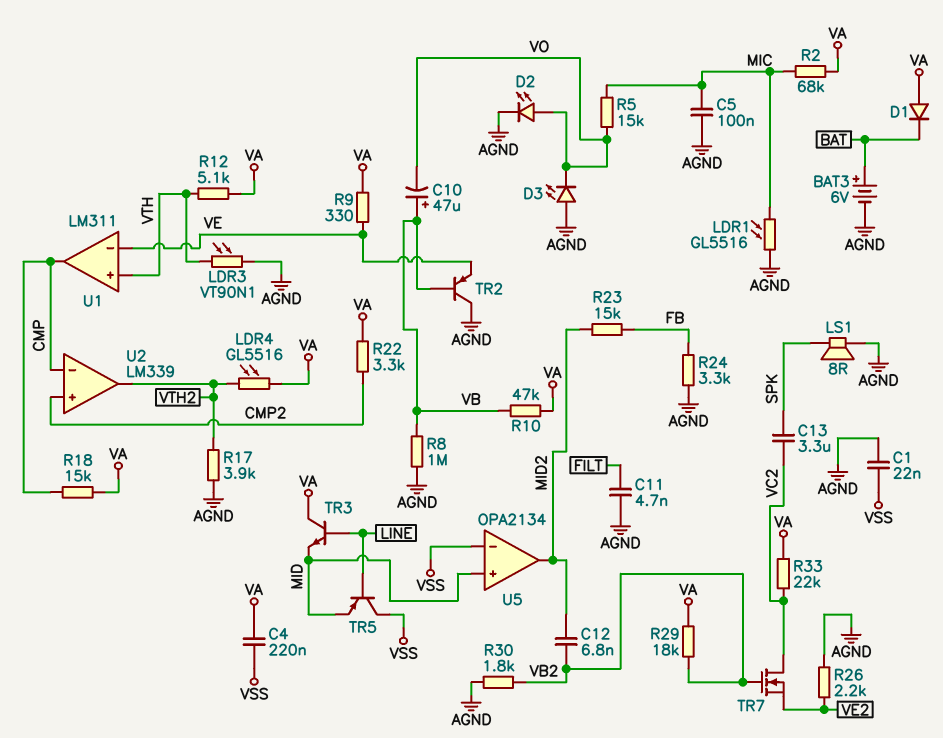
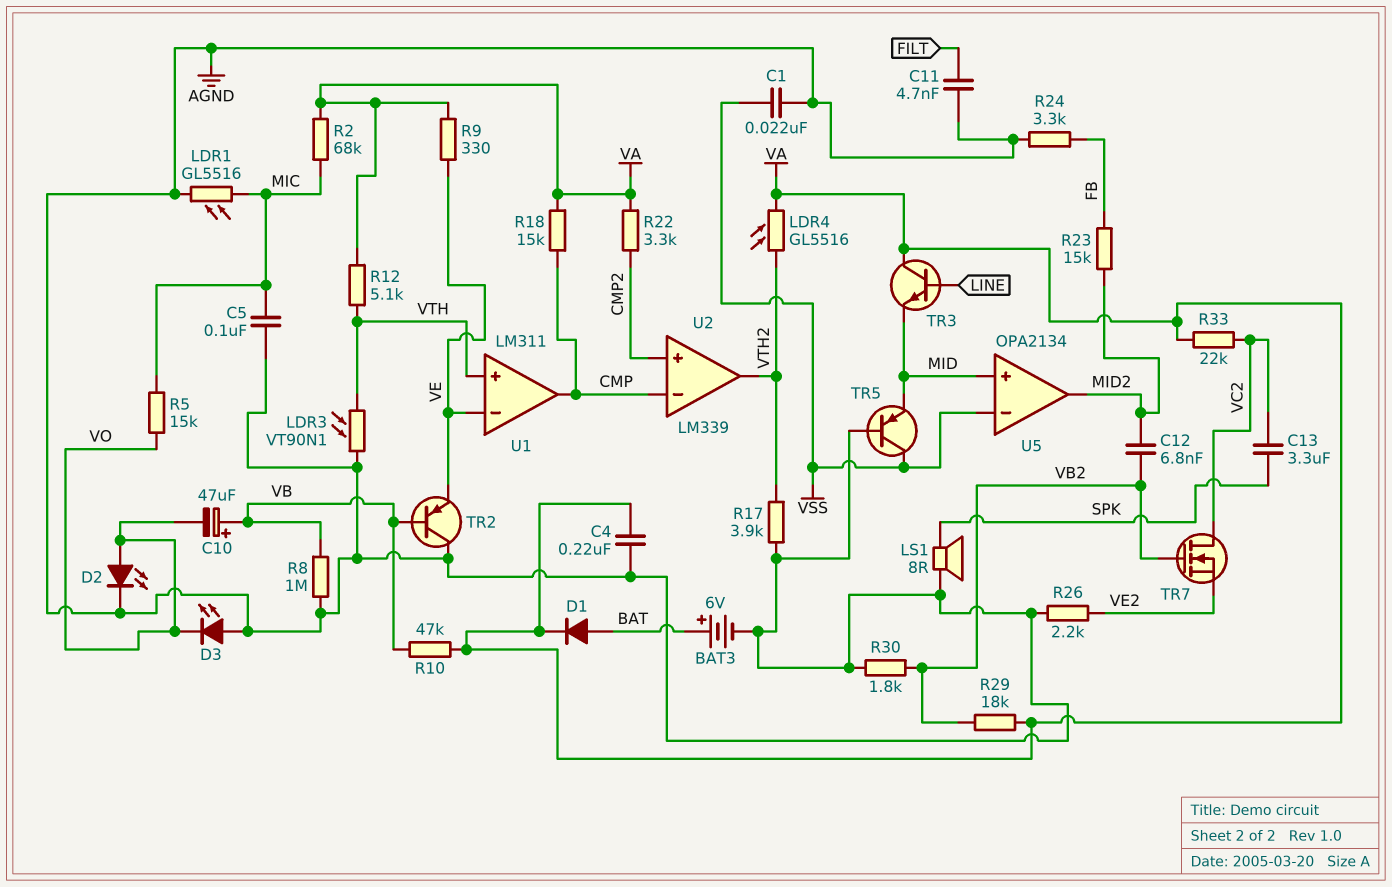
C4: 220nF (VA, VSS) -> 220nF (AGND, VA)
D1: diode (A VA, K BAT) -> diode (A BAT, K VA)
TR5: PNP (B LINE, C VSS, E MID) -> PNP (B AGND, C VSS, E MID)

